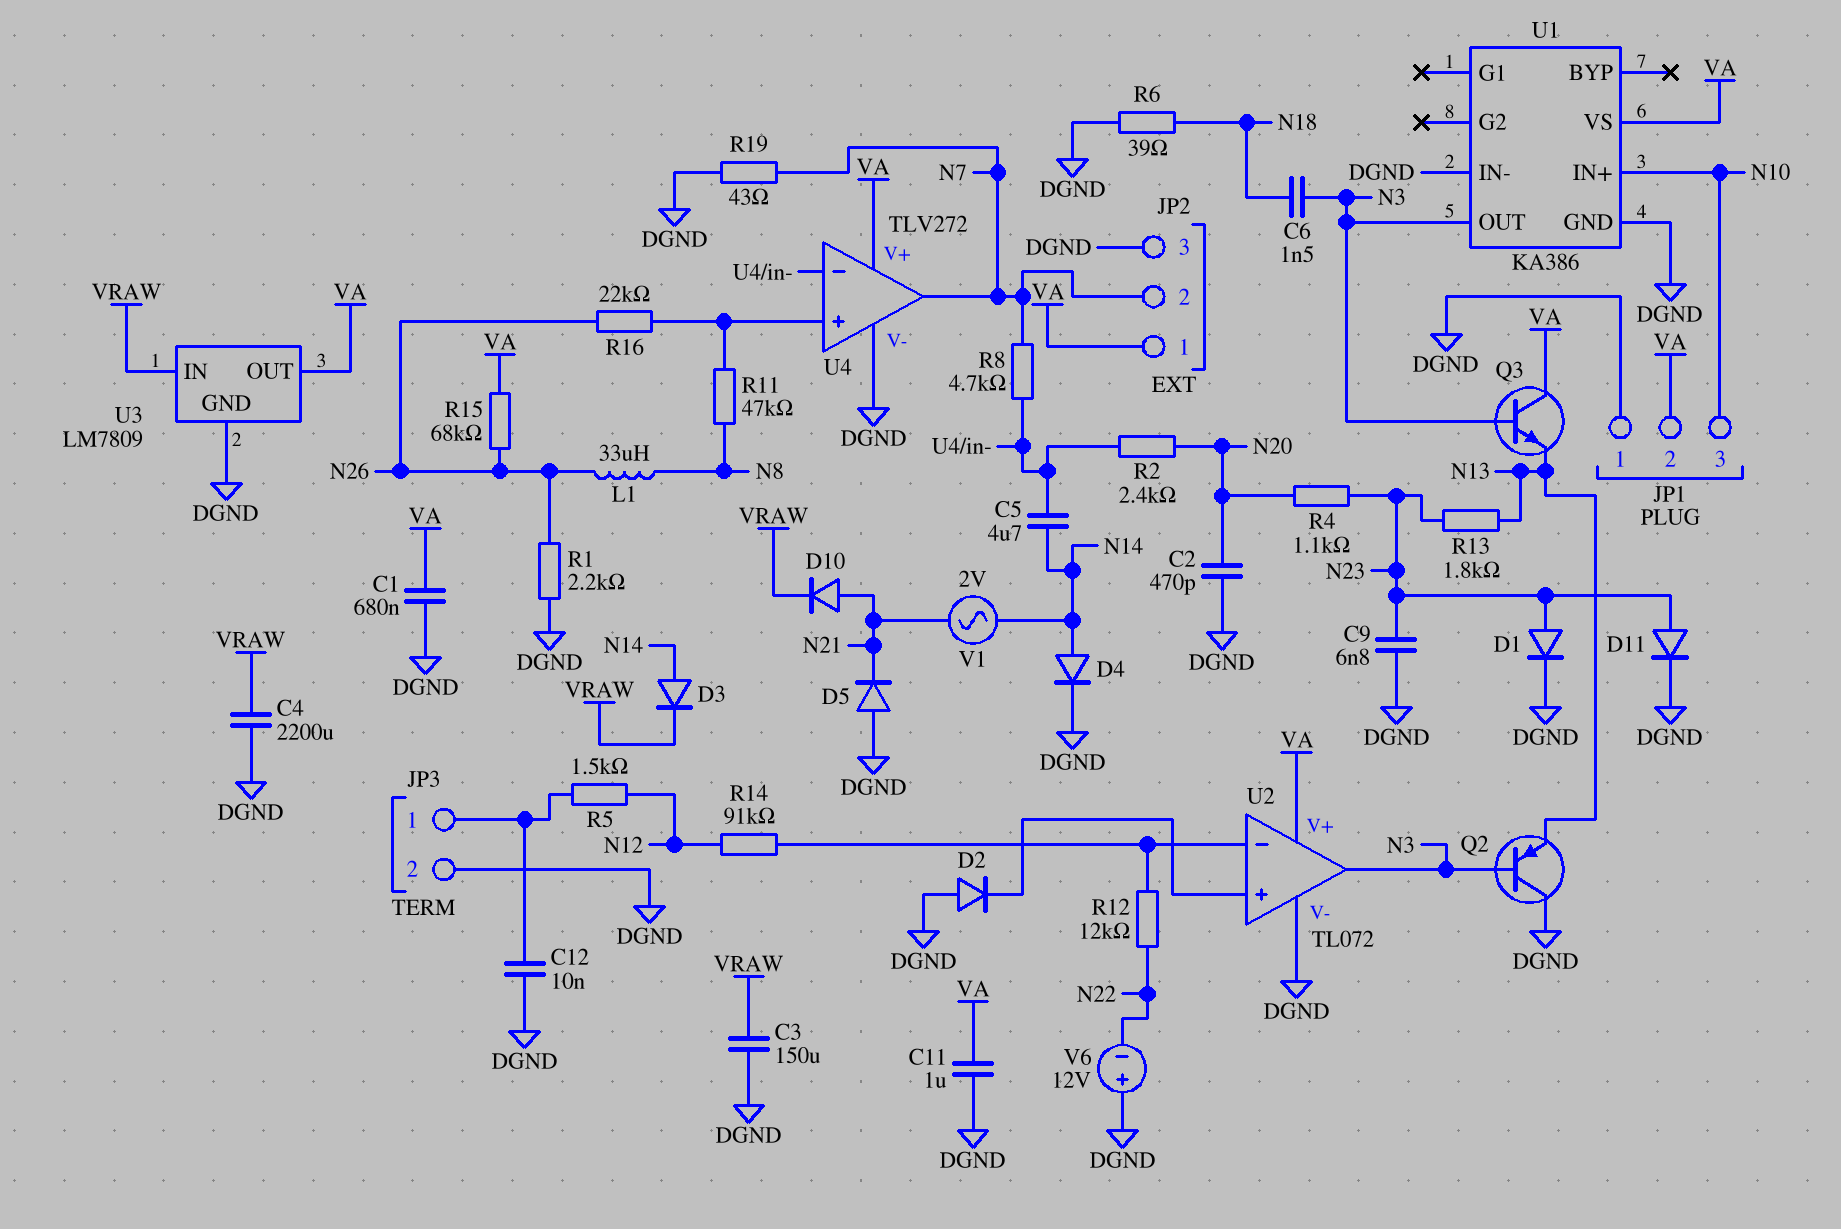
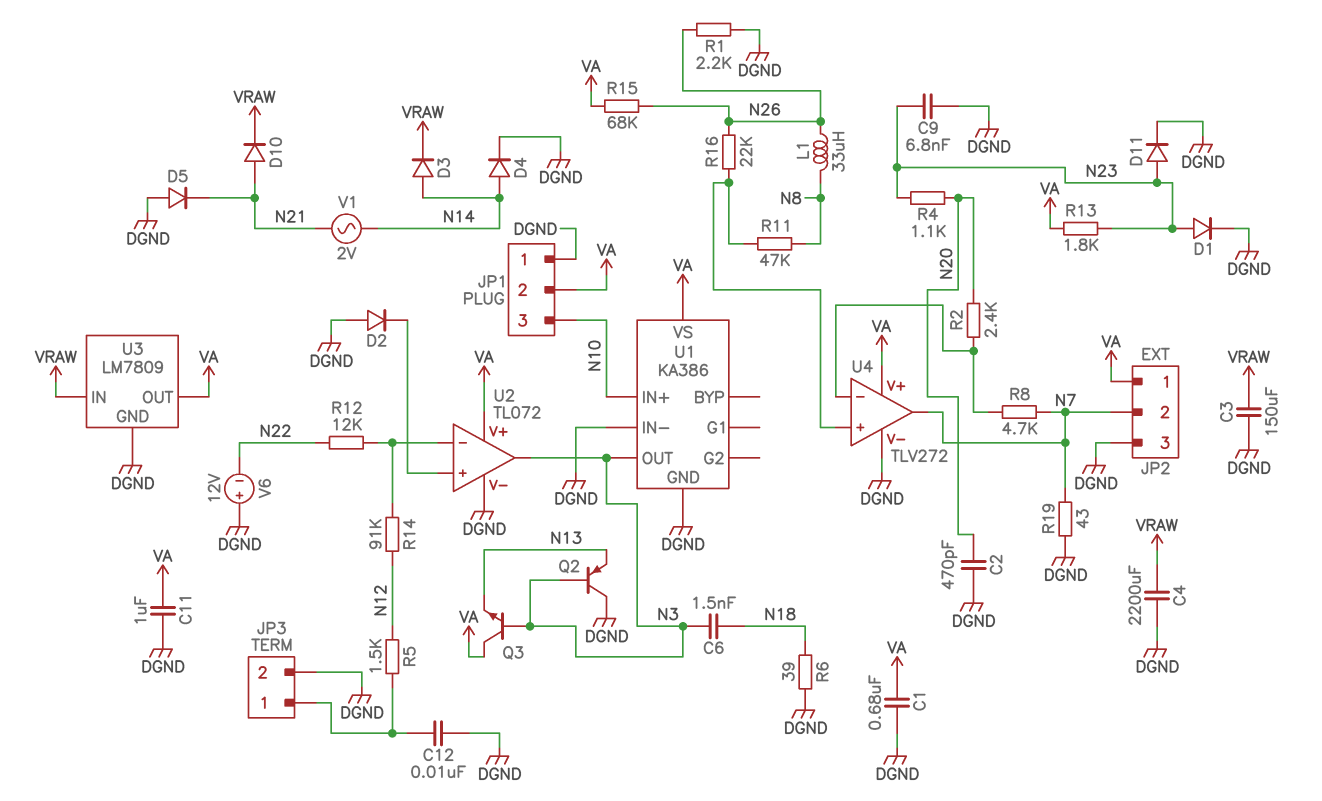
C5: 4.7uF (N14, U4/in-) -> none
R13: 1.8k (N13, N23) -> 1.8k (N23, VA)

